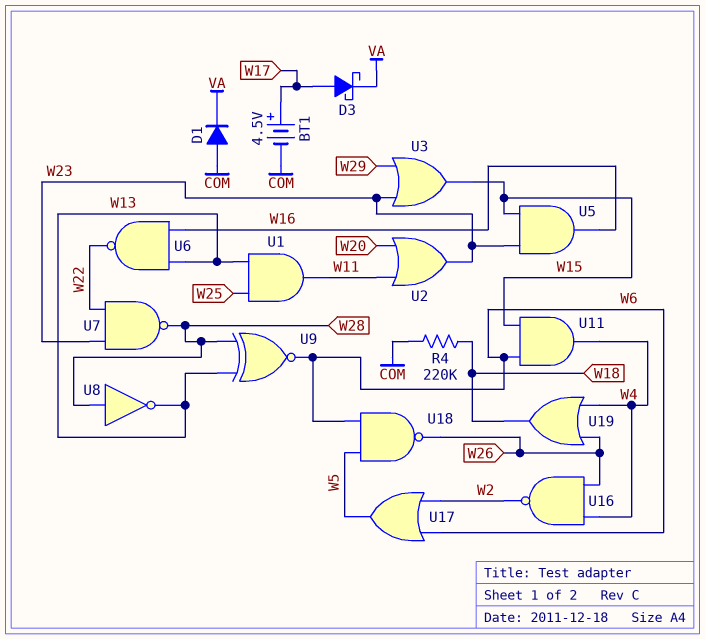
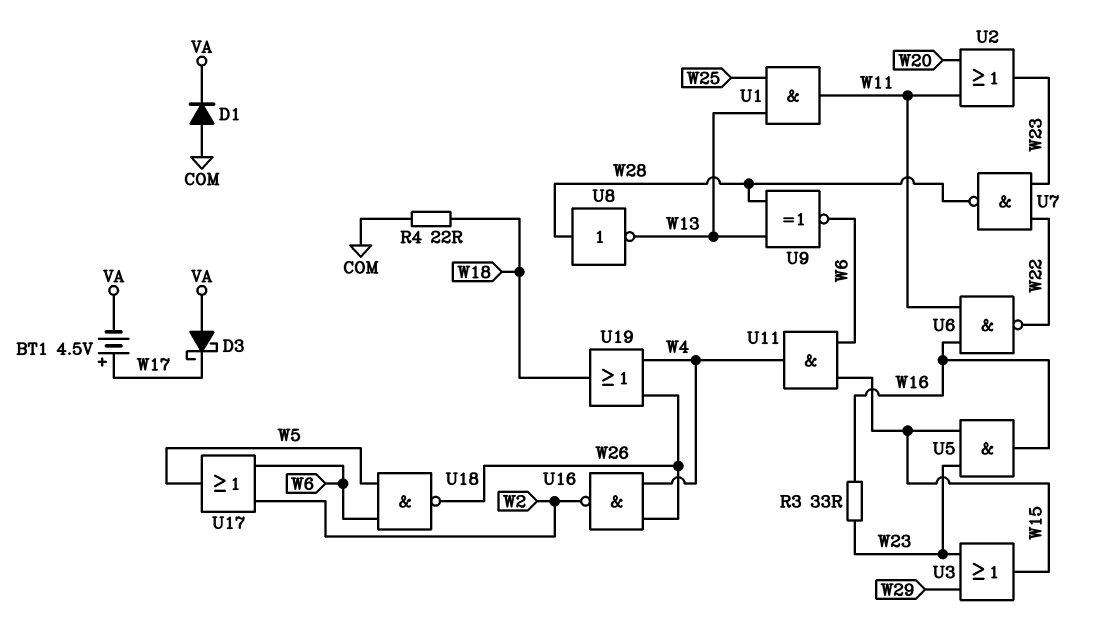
BT1: 4.5V (plus W17, minus COM) -> 4.5V (plus W17, minus VA)
D3: schottky (A W17, K VA) -> schottky (A VA, K W17)
R3: none -> 33 (W16, W23)
R4: 220k (COM, W18) -> 22 (COM, W18)
U6: NAND (in W13, in W16, out W22) -> NAND (in W11, in W16, out W22)

